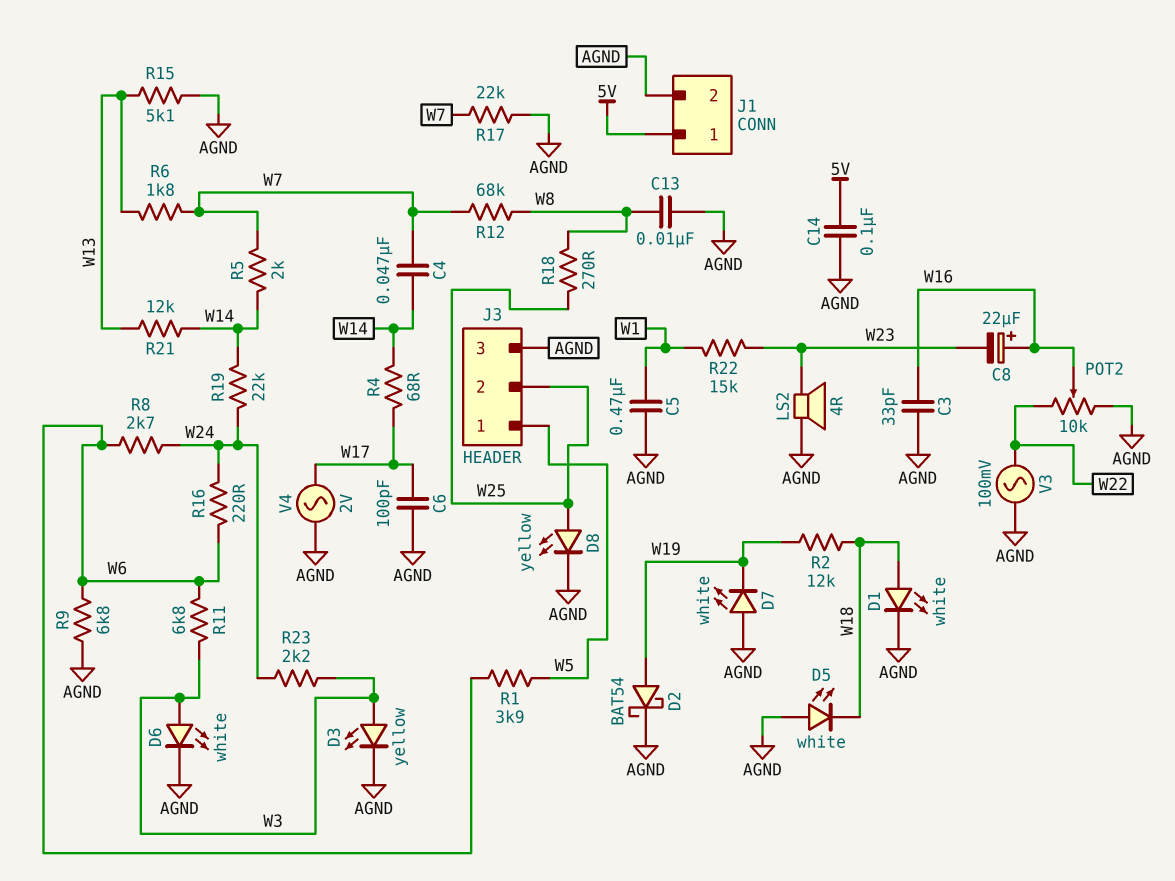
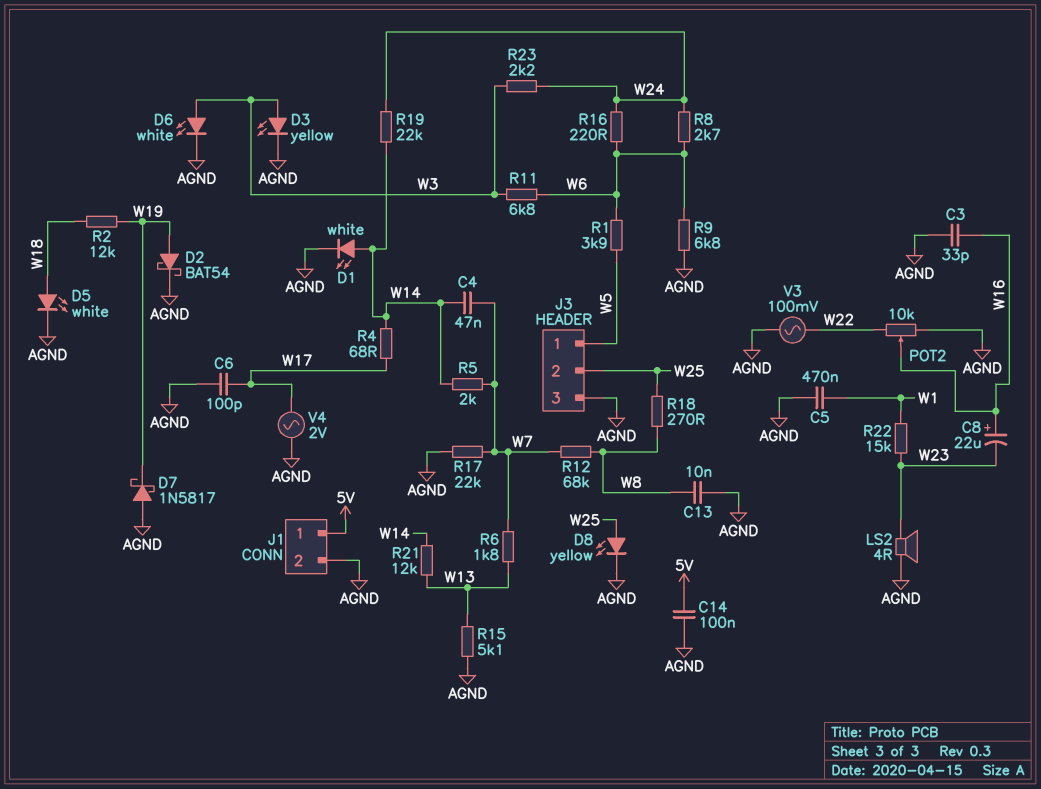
D1: LED white (A W18, K AGND) -> LED white (A W14, K AGND)
D5: LED white (A AGND, K W18) -> LED white (A W18, K AGND)
D7: LED white (A AGND, K W19) -> schottky 1N5817 (A AGND, K W19)

